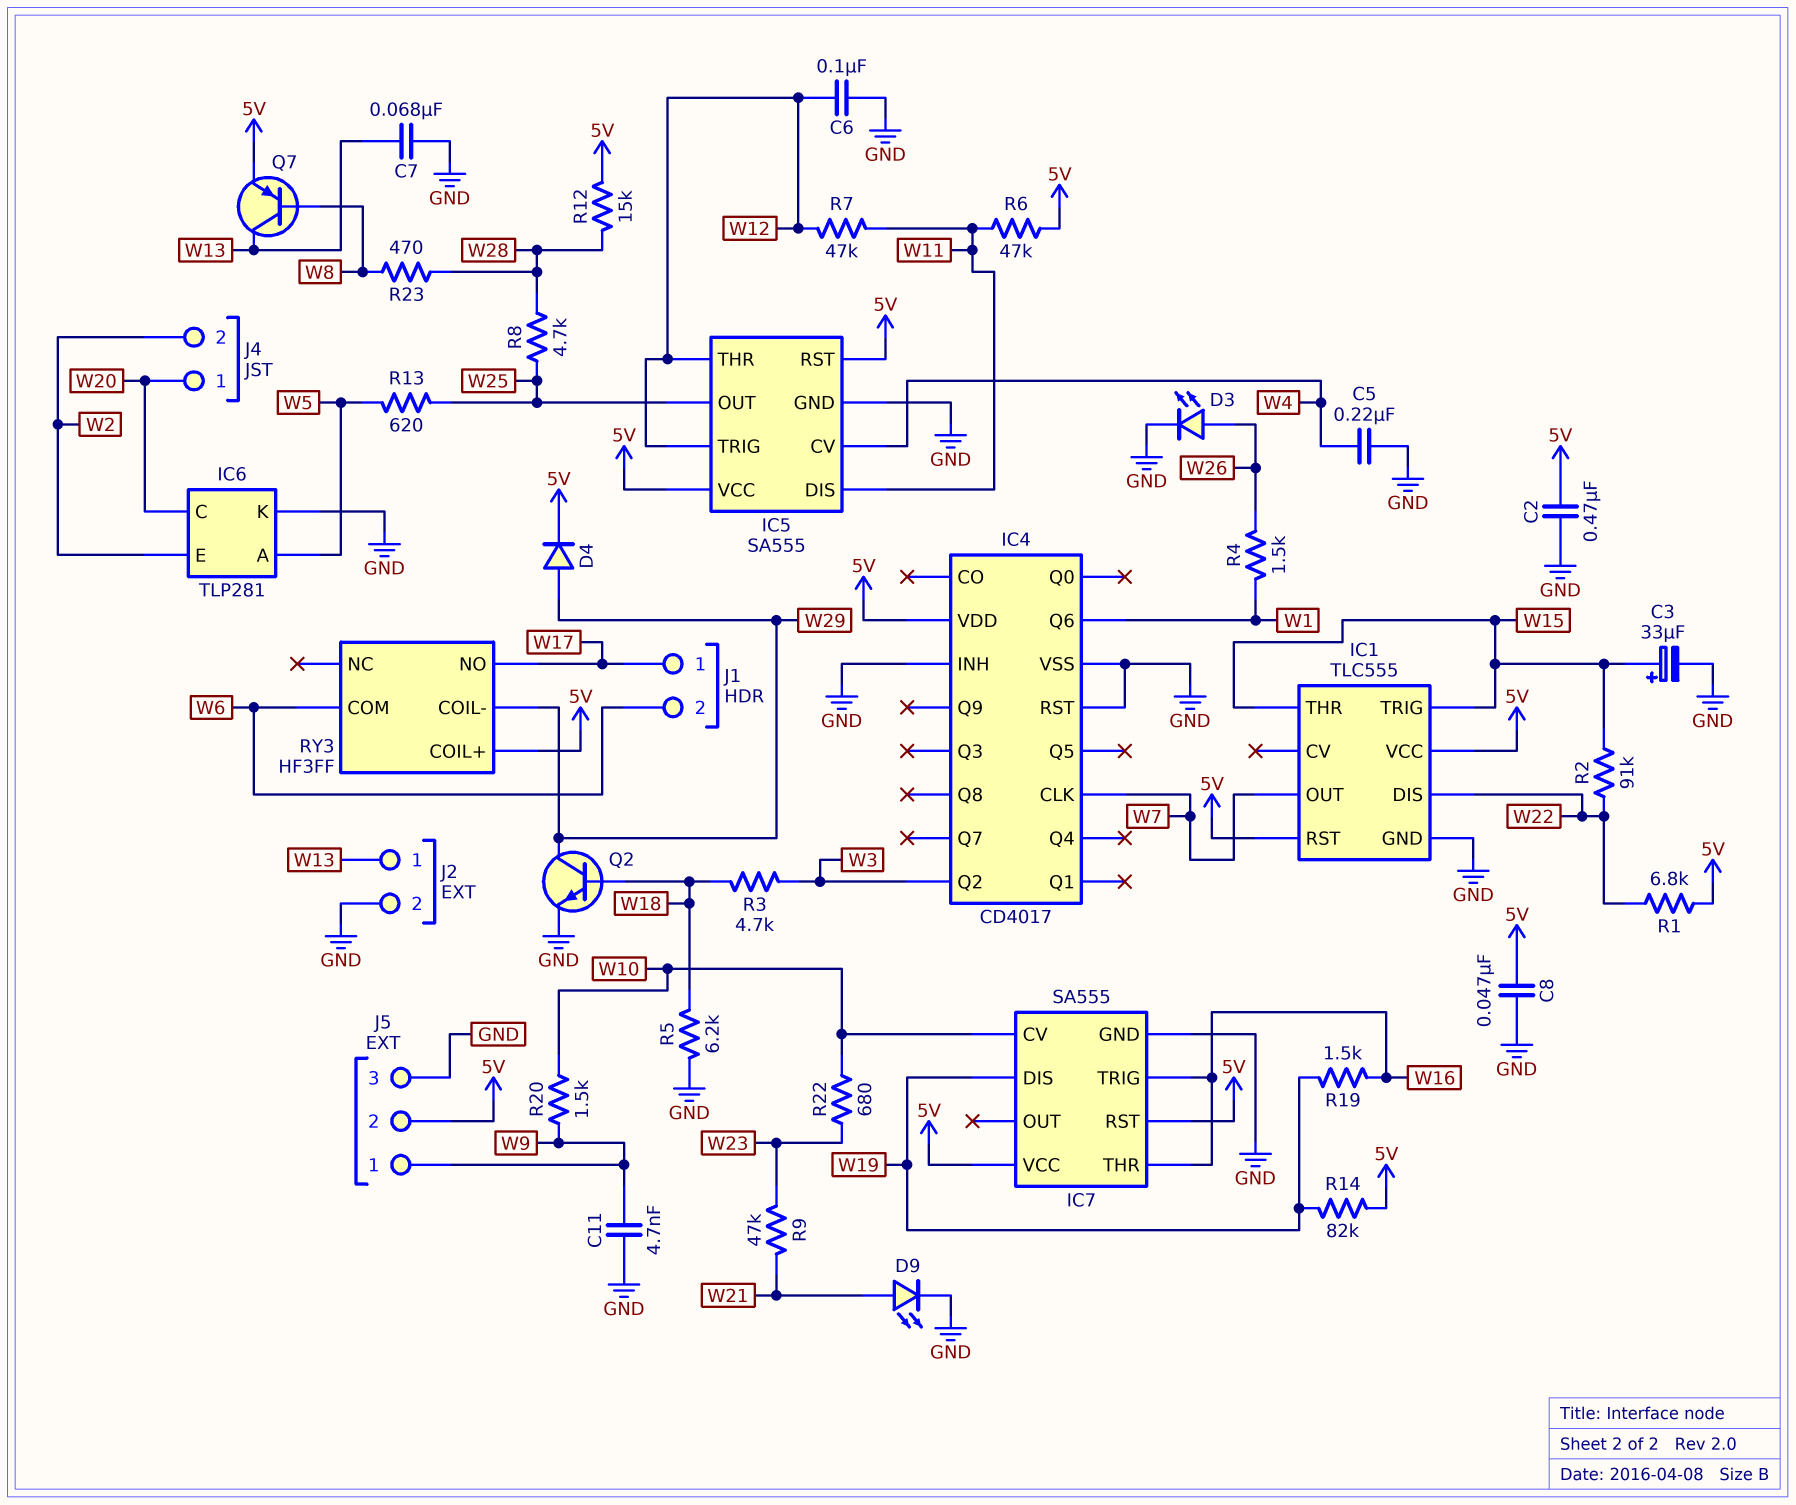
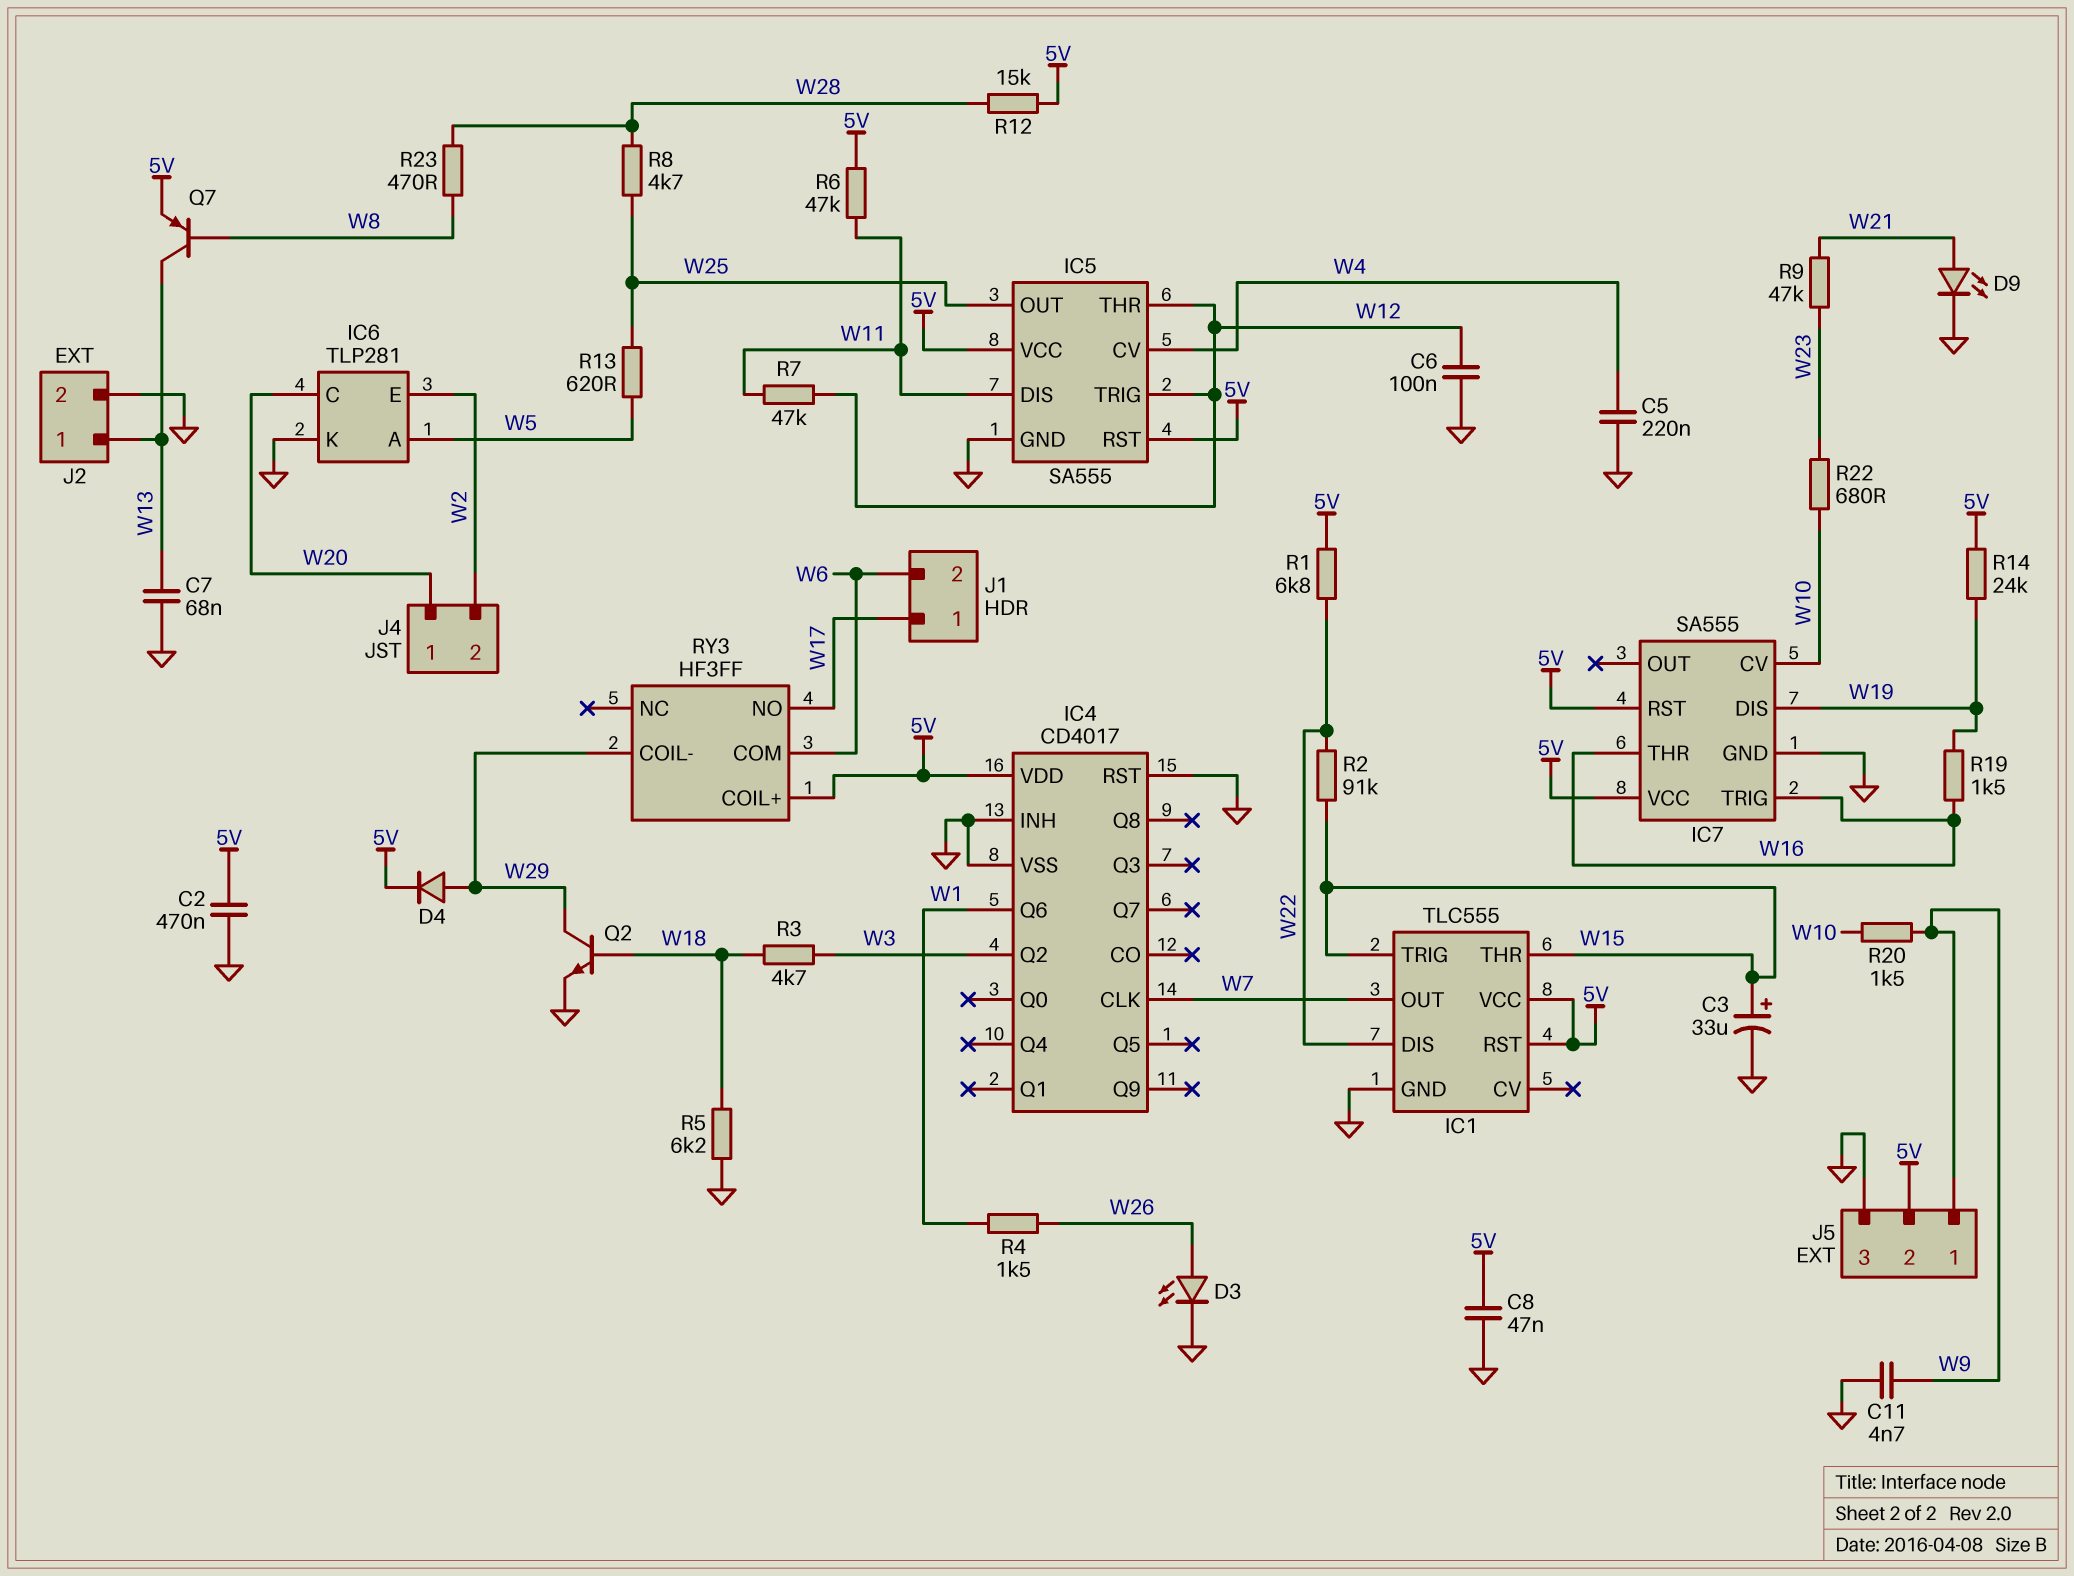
R14: 82k (5V, W19) -> 24k (5V, W19)

